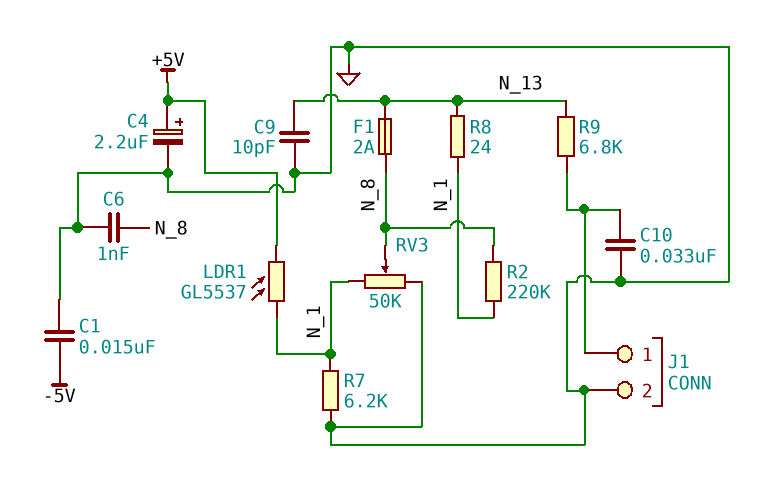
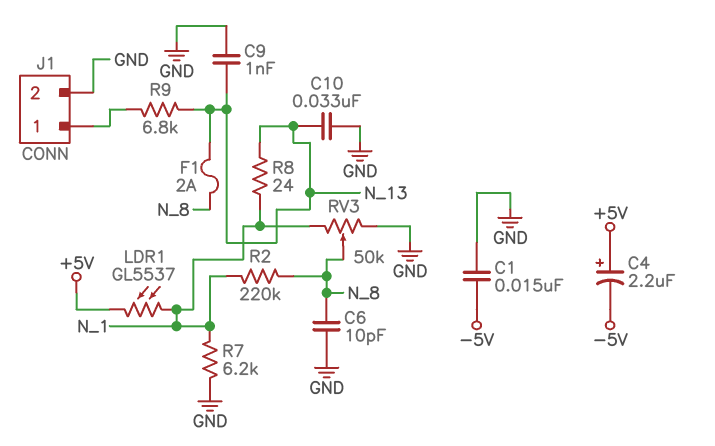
C4: 2.2uF (plus +5V, minus GND) -> 2.2uF (plus +5V, minus -5V)
C6: 1nF (GND, N_8) -> 10pF (GND, N_8)
C9: 10pF (GND, N_13) -> 1nF (GND, N_13)
C10: 33nF (GND, J1/1) -> 33nF (GND, N_13)

